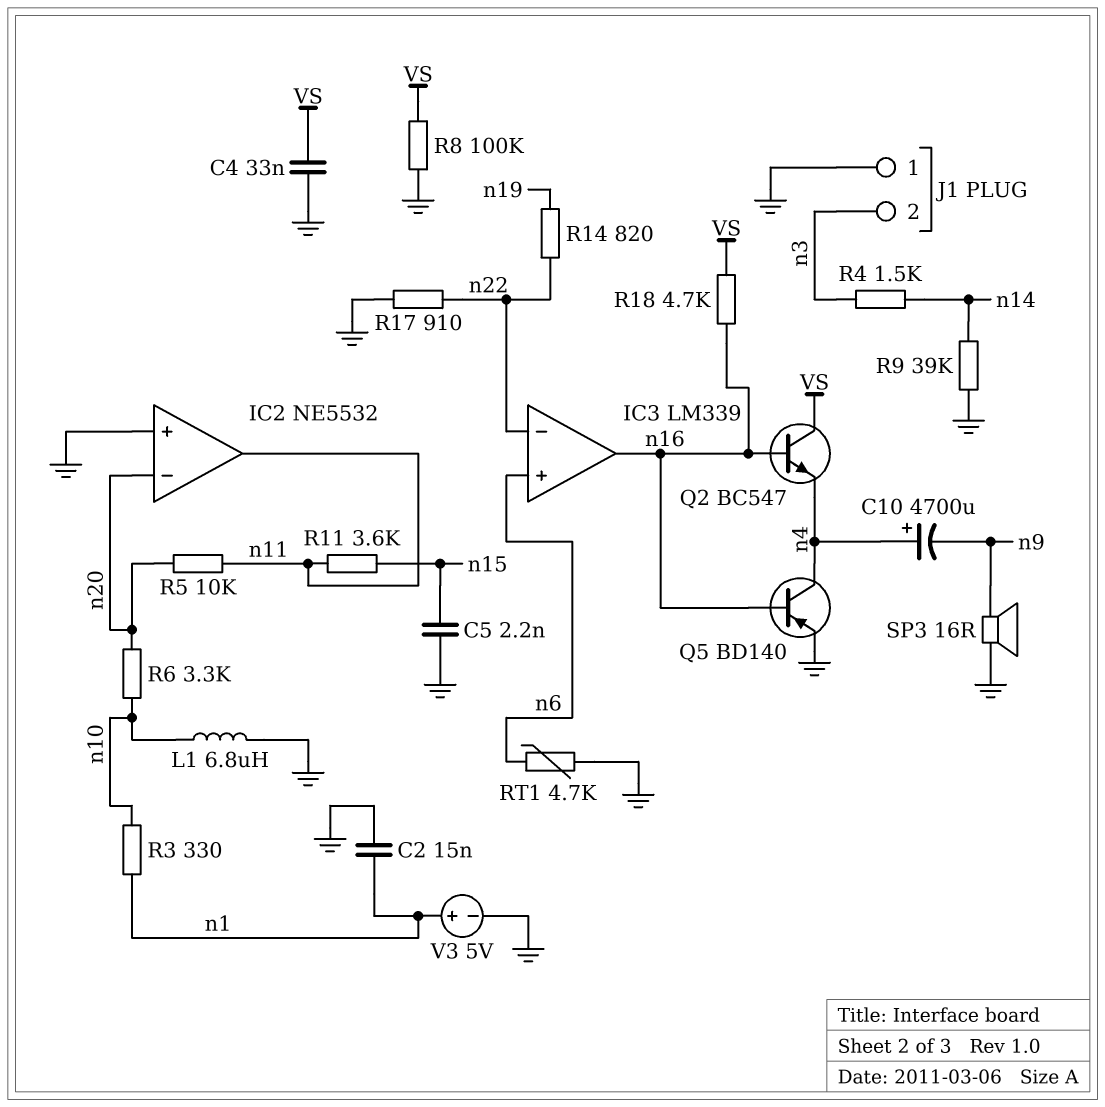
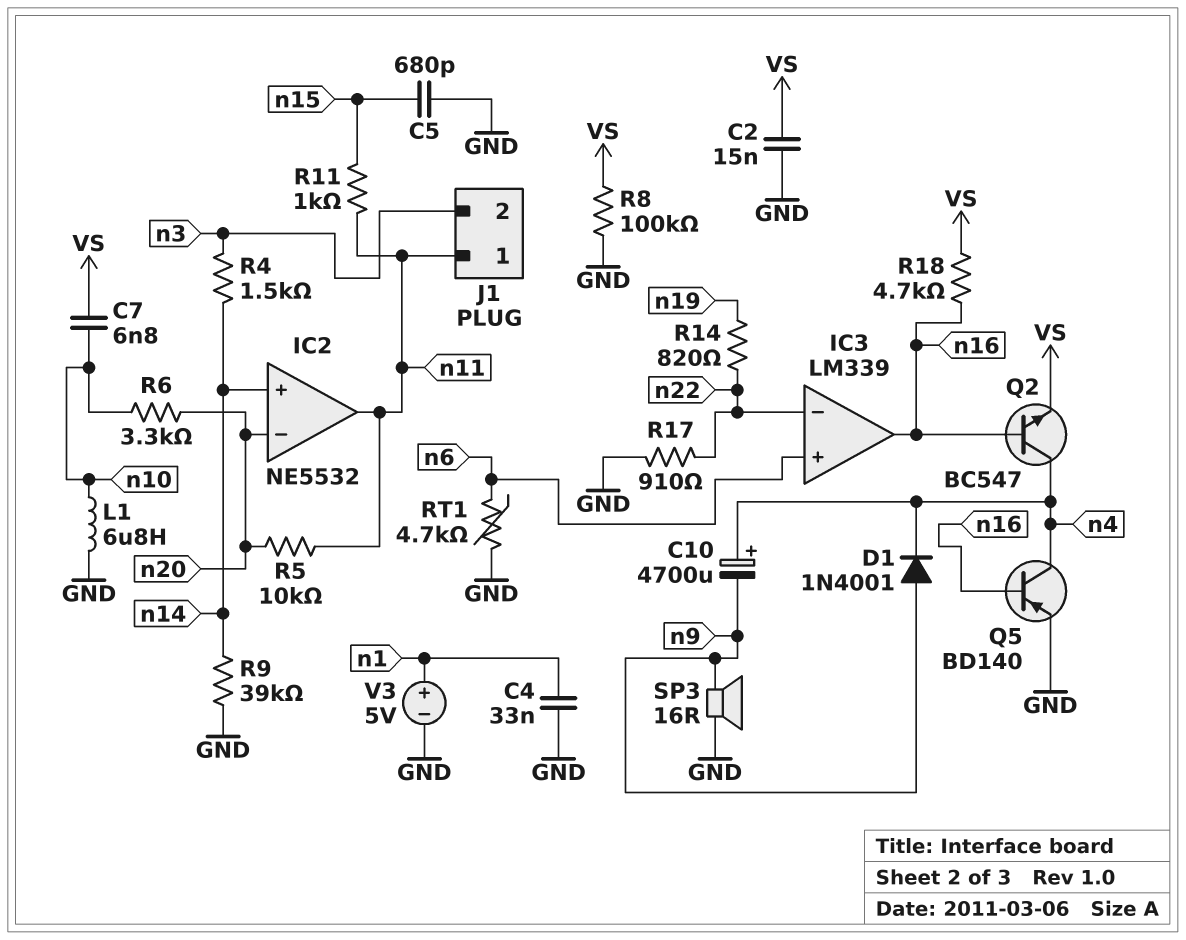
C2: 15nF (GND, n1) -> 15nF (GND, VS)
C4: 33nF (GND, VS) -> 33nF (GND, n1)
C5: 2.2nF (GND, n15) -> 680pF (GND, n15)
C7: none -> 6.8nF (VS, n10)
D1: none -> diode 1N4001 (A n9, K n4)
IC2 pin in+: GND -> n14
J1 pin 1: GND -> n11
Q2: NPN BC547 (B n16, C VS, E n4) -> NPN BC547 (B n16, C n4, E VS)
R3: 330 (n1, n10) -> none
R11: 3.6k (n11, n15) -> 1k (n11, n15)

